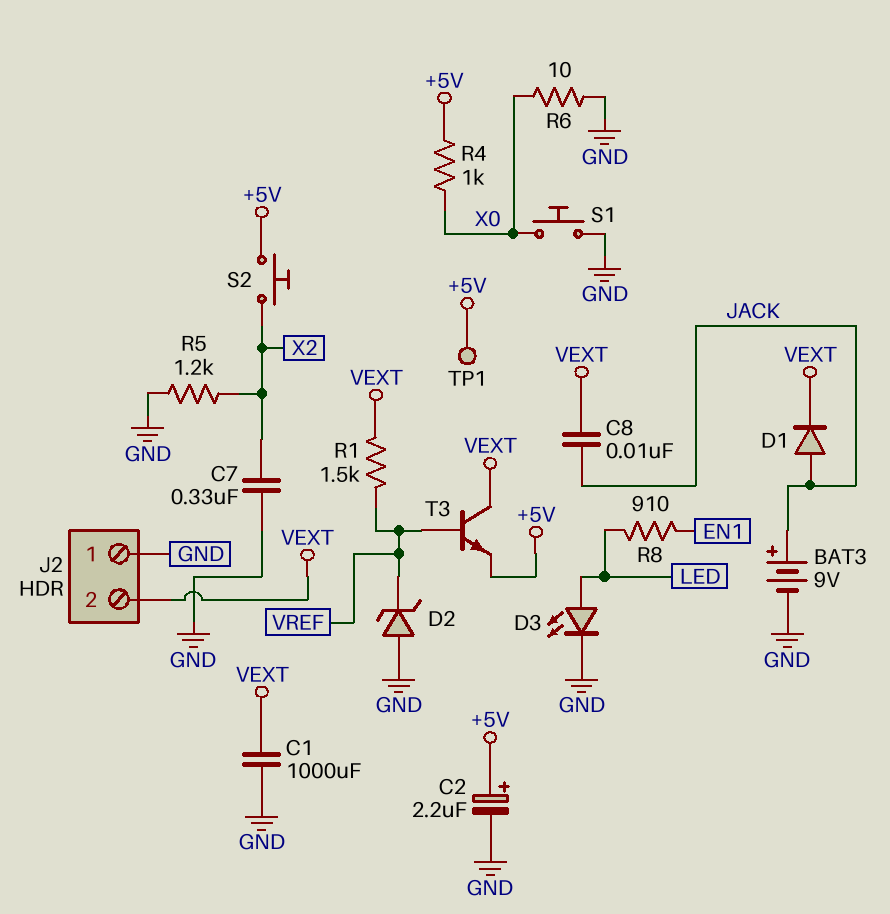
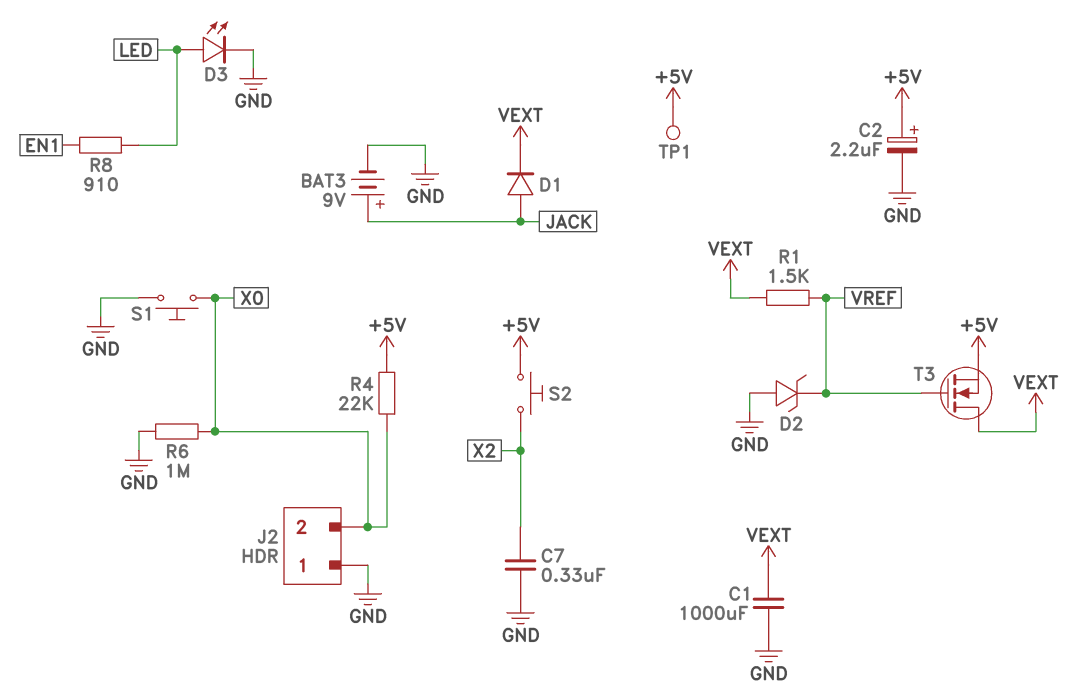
C8: 10nF (JACK, VEXT) -> none
J2 pin 2: VEXT -> X0
R4: 1k (+5V, X0) -> 22k (+5V, X0)
R5: 1.2k (GND, X2) -> none
R6: 10 (GND, X0) -> 1M (GND, X0)
T3: NPN (B VREF, C VEXT, E +5V) -> NMOS (G VREF, D VEXT, S +5V)

